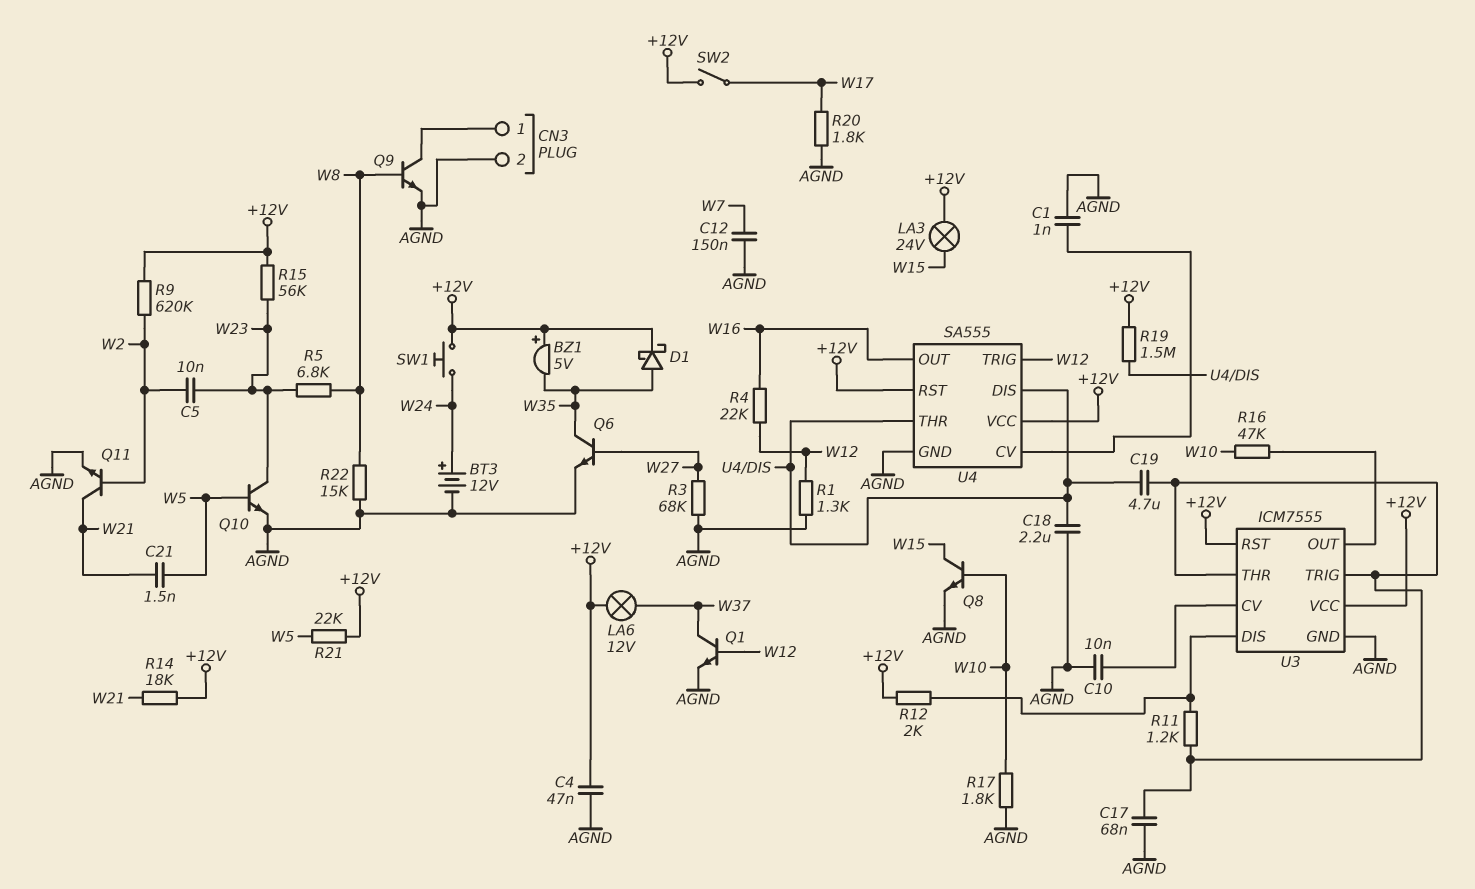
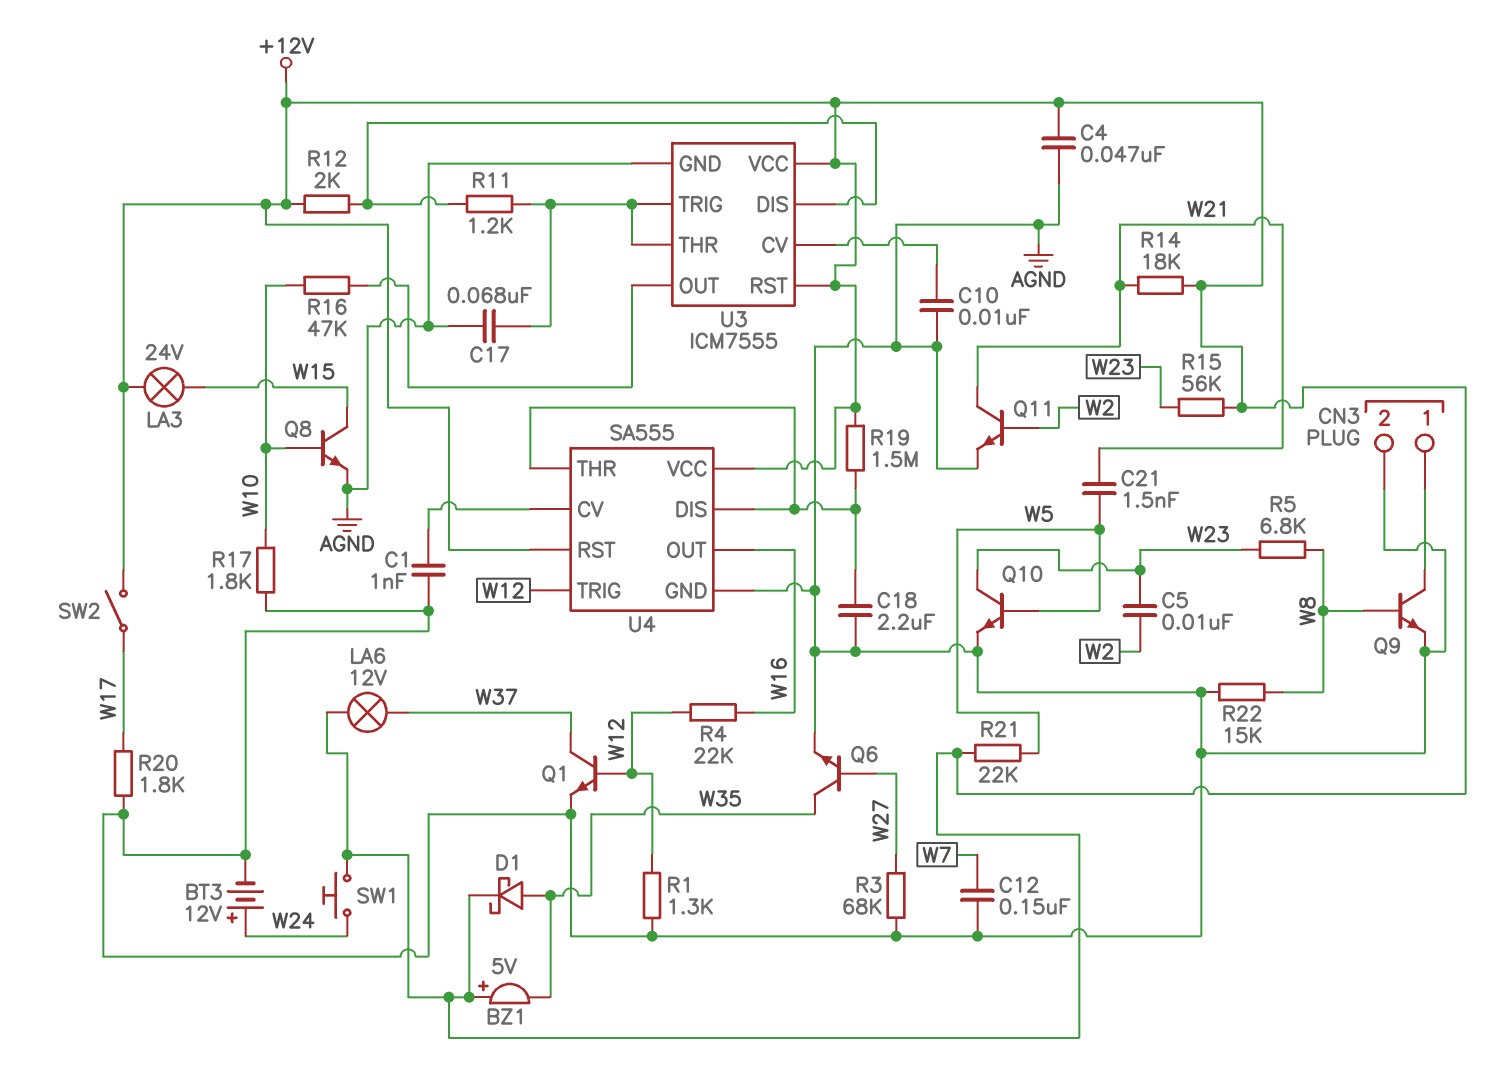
C19: 4.7uF (U3/THR, U4/DIS) -> none
R9: 620k (+12V, W2) -> none

